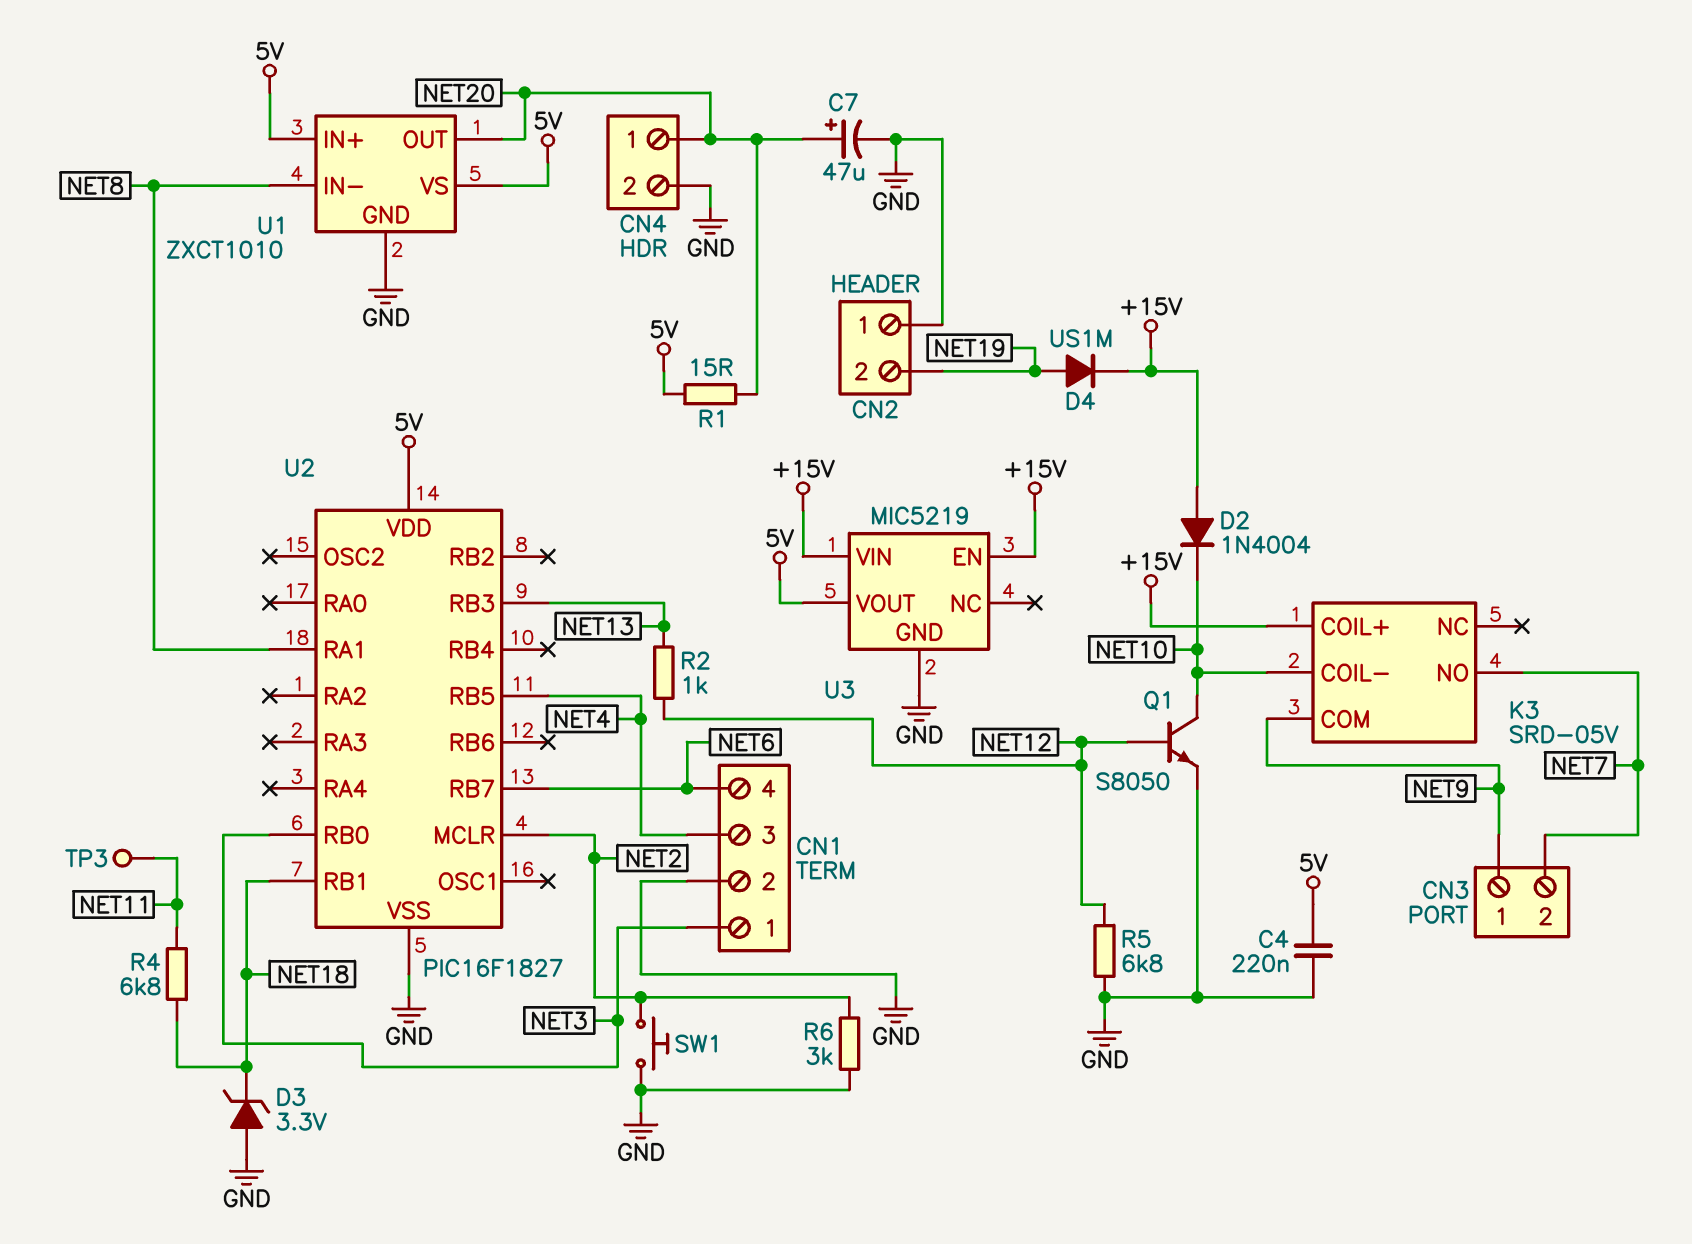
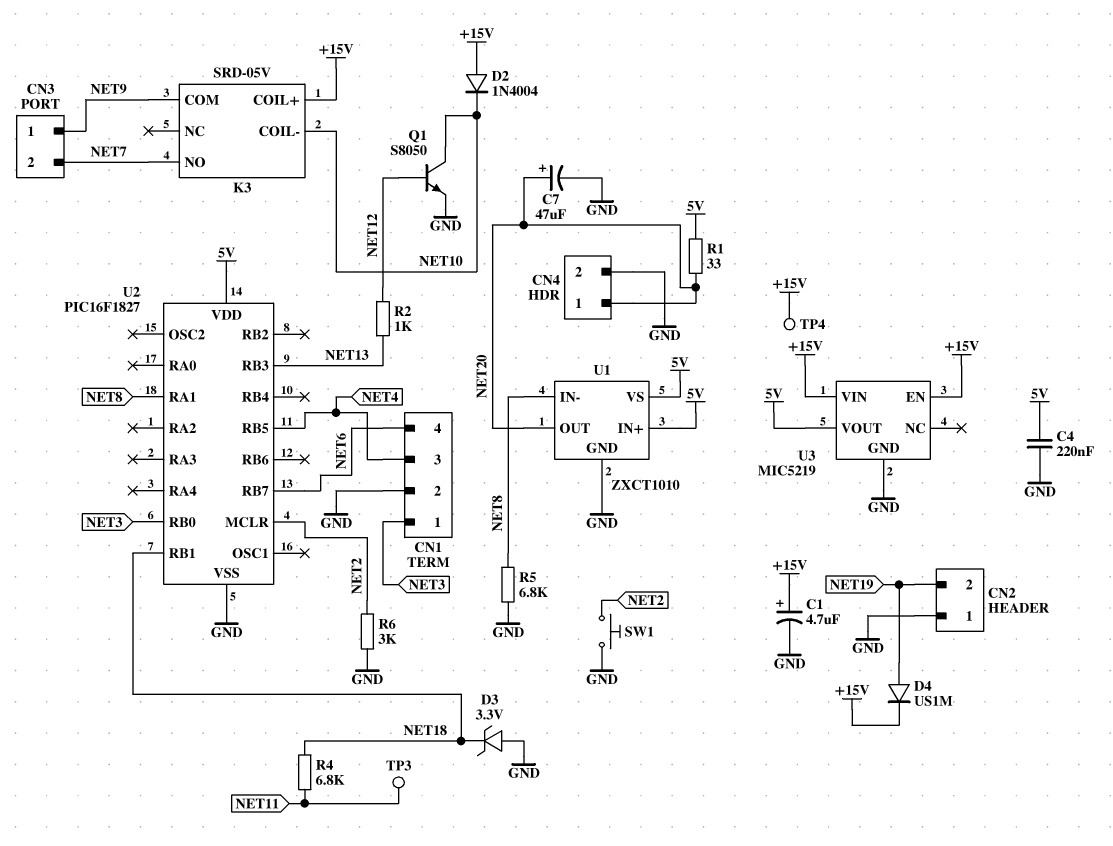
C1: none -> 4.7uF (plus +15V, minus GND)
R1: 15 (5V, NET20) -> 33 (5V, NET20)
R5: 6.8k (GND, NET12) -> 6.8k (GND, NET8)
TP4: none -> test point (+15V)

